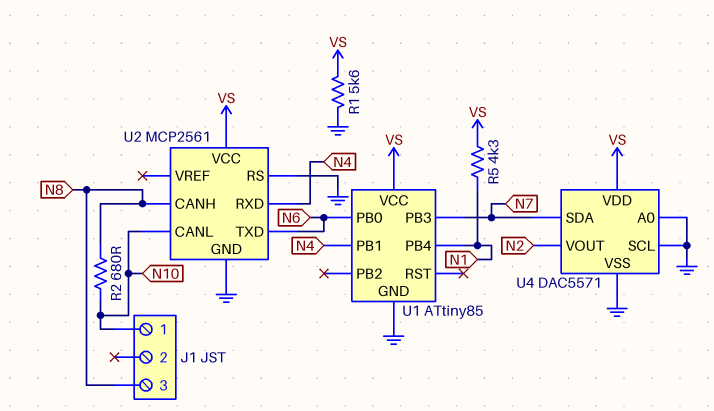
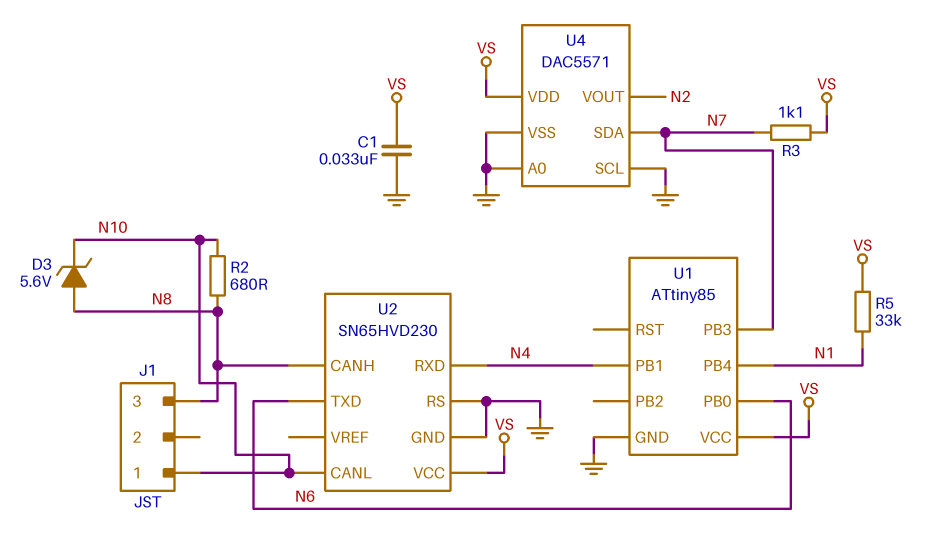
C1: none -> 33nF (GND, VS)
D3: none -> zener 5.6V (A N8, K N10)
R1: 5.6k (GND, VS) -> none
R3: none -> 1.1k (N7, VS)
R5: 4.3k (N1, VS) -> 33k (N1, VS)
U2: MCP2561 -> SN65HVD230

